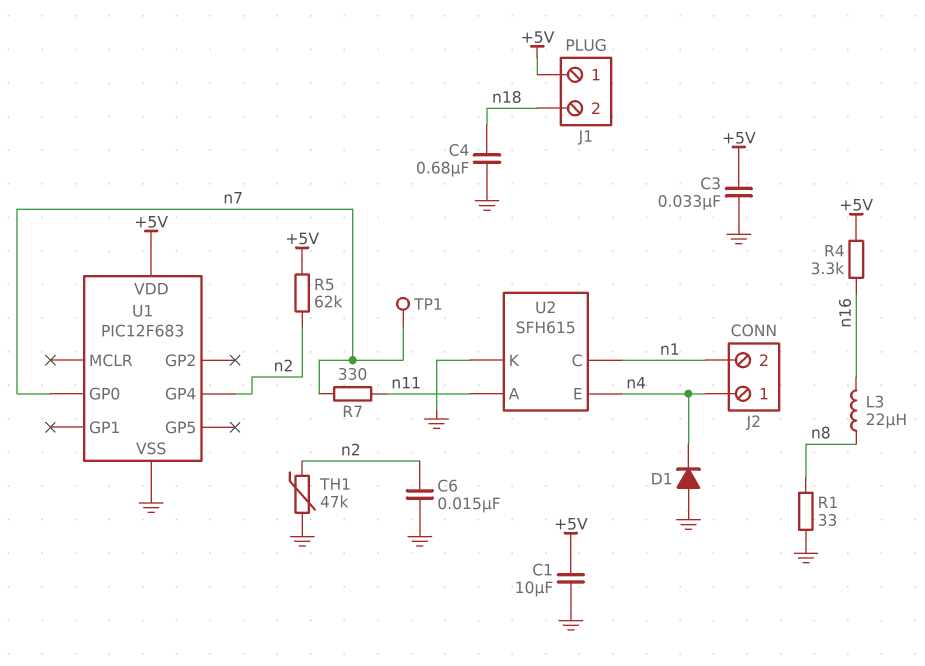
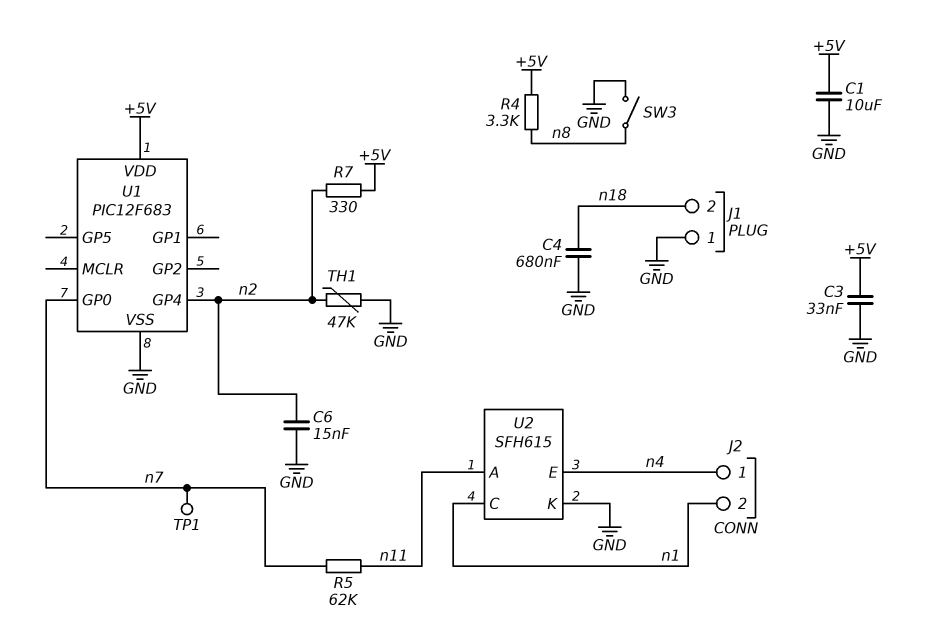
D1: diode (A GND, K n4) -> none
J1 pin 1: +5V -> GND
L3: 22uH (n8, n16) -> none
R1: 33 (GND, n8) -> none
R4: 3.3k (+5V, n16) -> 3.3k (+5V, n8)
R5: 62k (+5V, n2) -> 62k (n7, n11)
R7: 330 (n7, n11) -> 330 (+5V, n2)
SW3: none -> switch (GND, n8)

